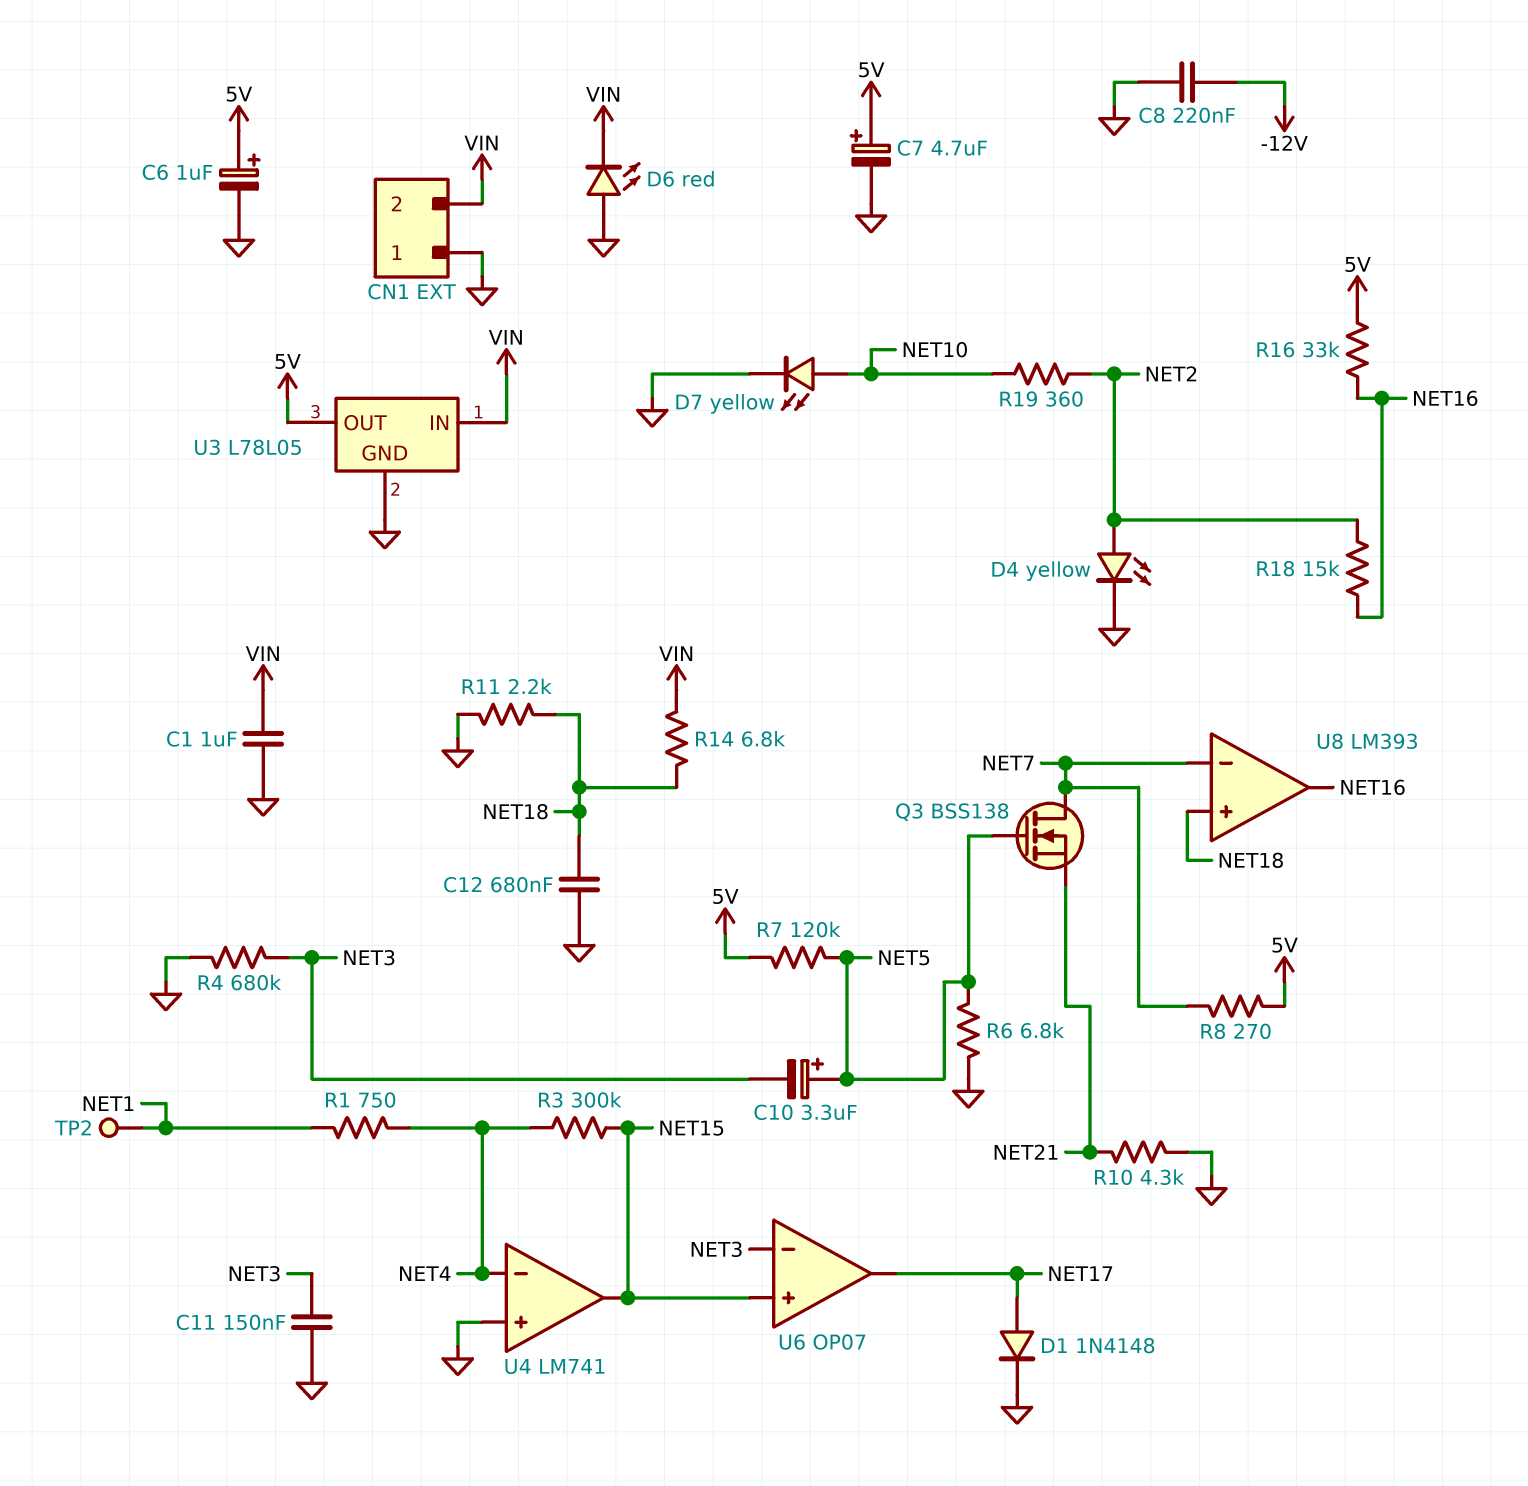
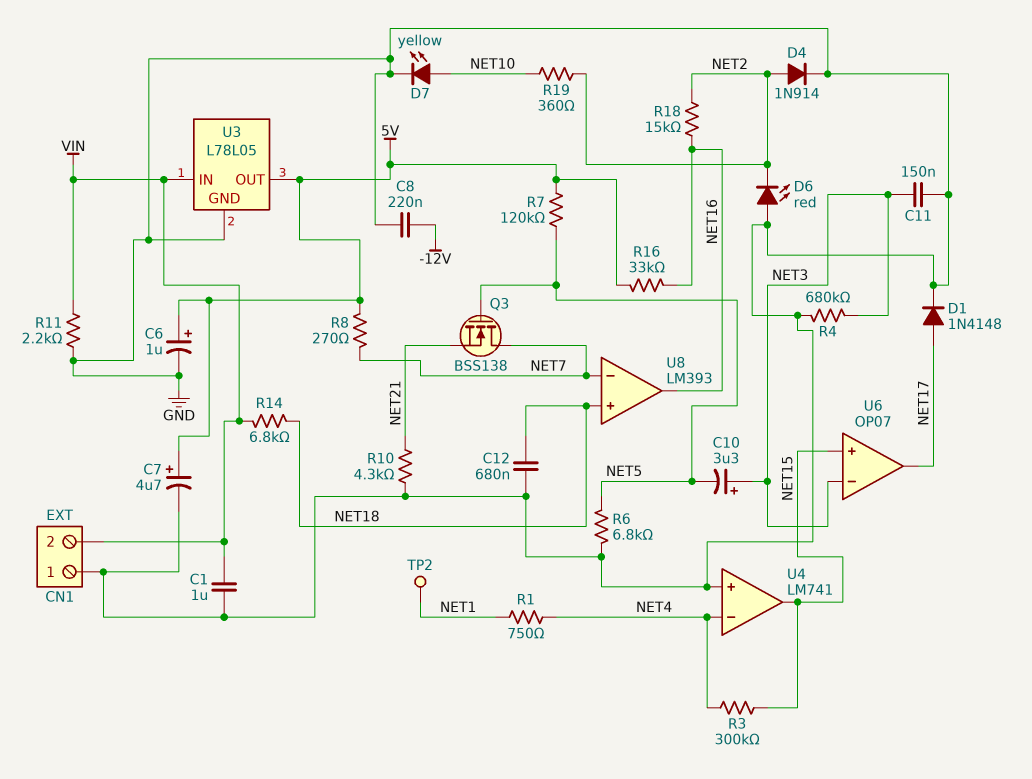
C10: 3.3uF (plus NET5, minus NET3) -> 3.3uF (plus NET3, minus NET5)
D4: LED yellow (A NET2, K GND) -> diode 1N914 (A NET2, K GND)
D6: LED red (A GND, K VIN) -> LED red (A GND, K NET2)
R11: 2.2k (GND, NET18) -> 2.2k (GND, VIN)

